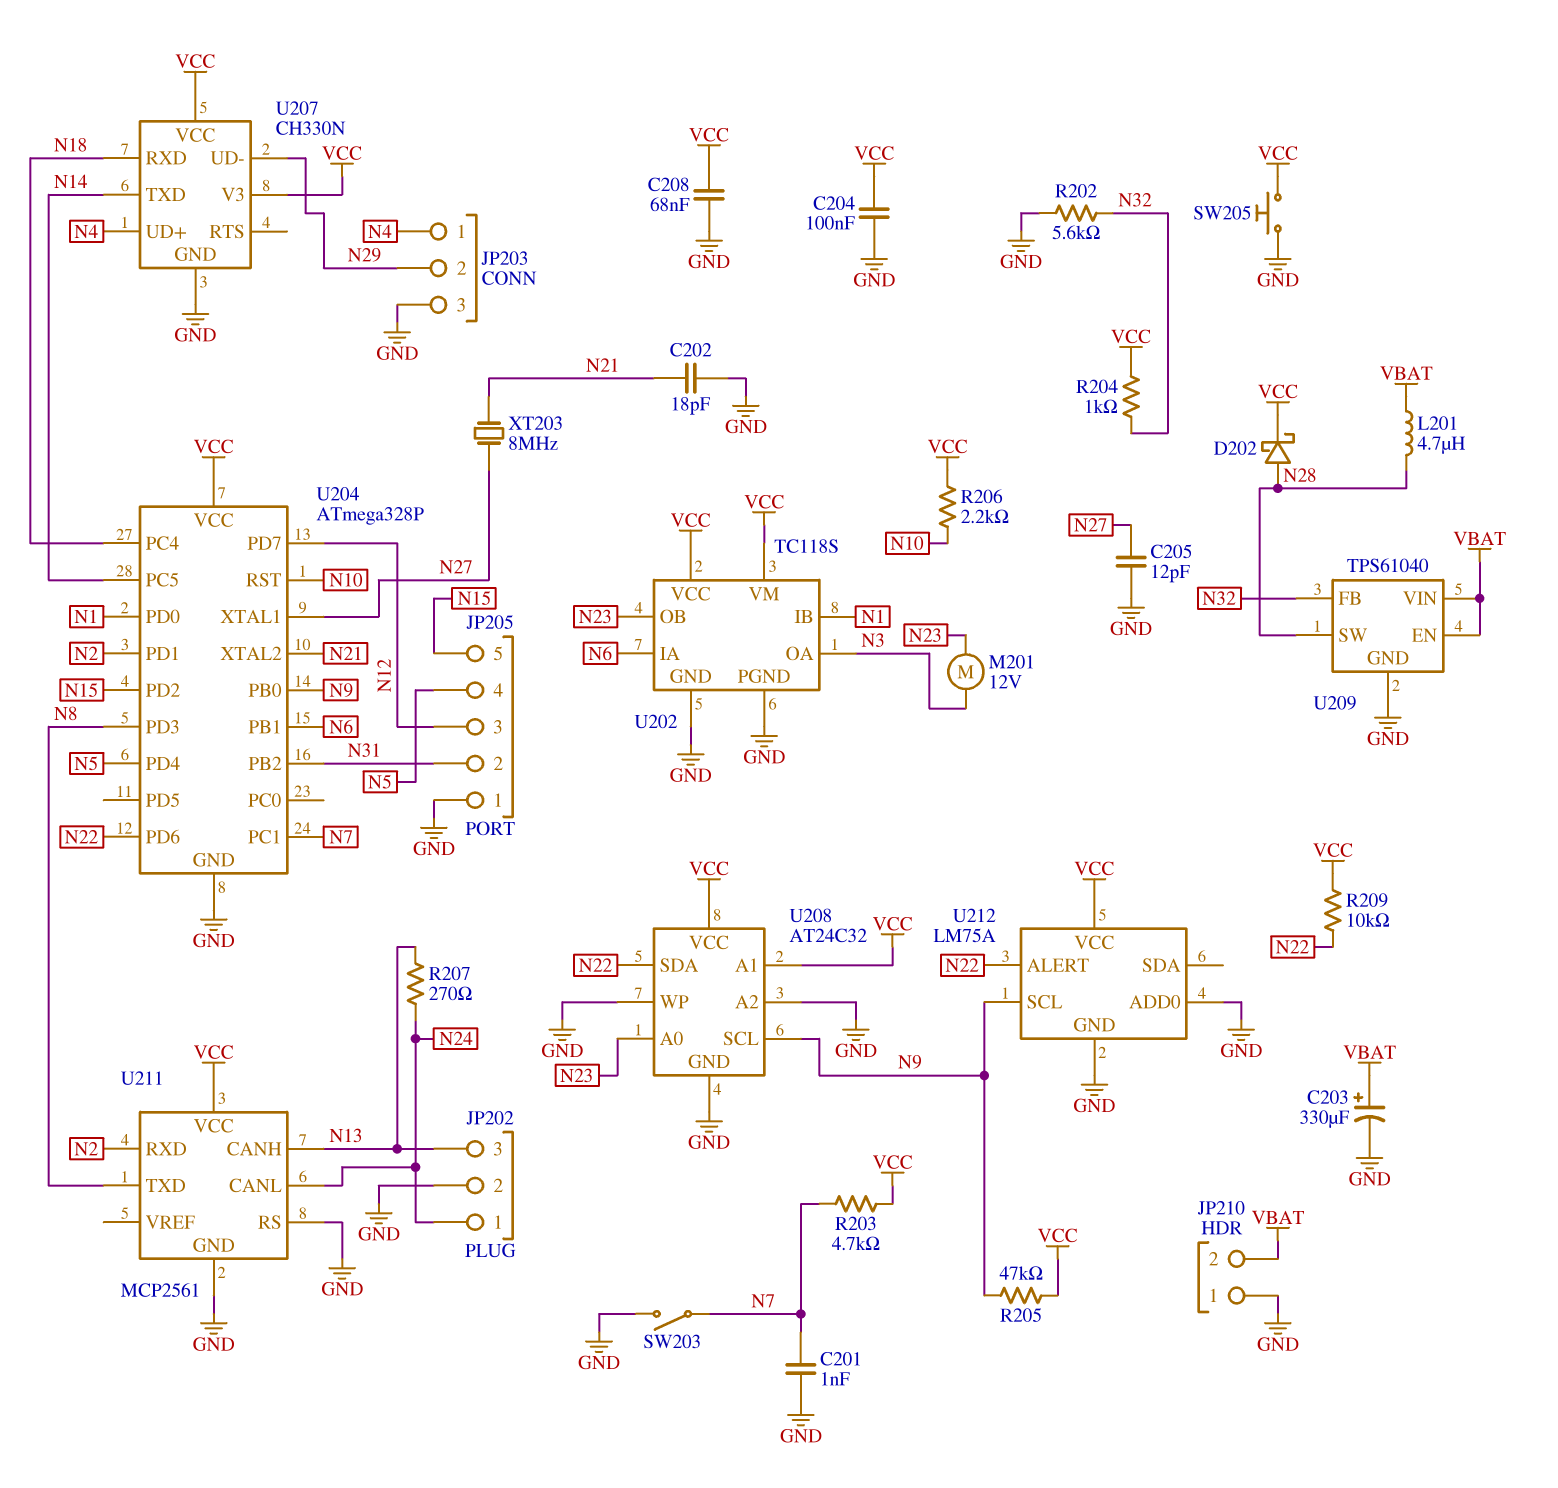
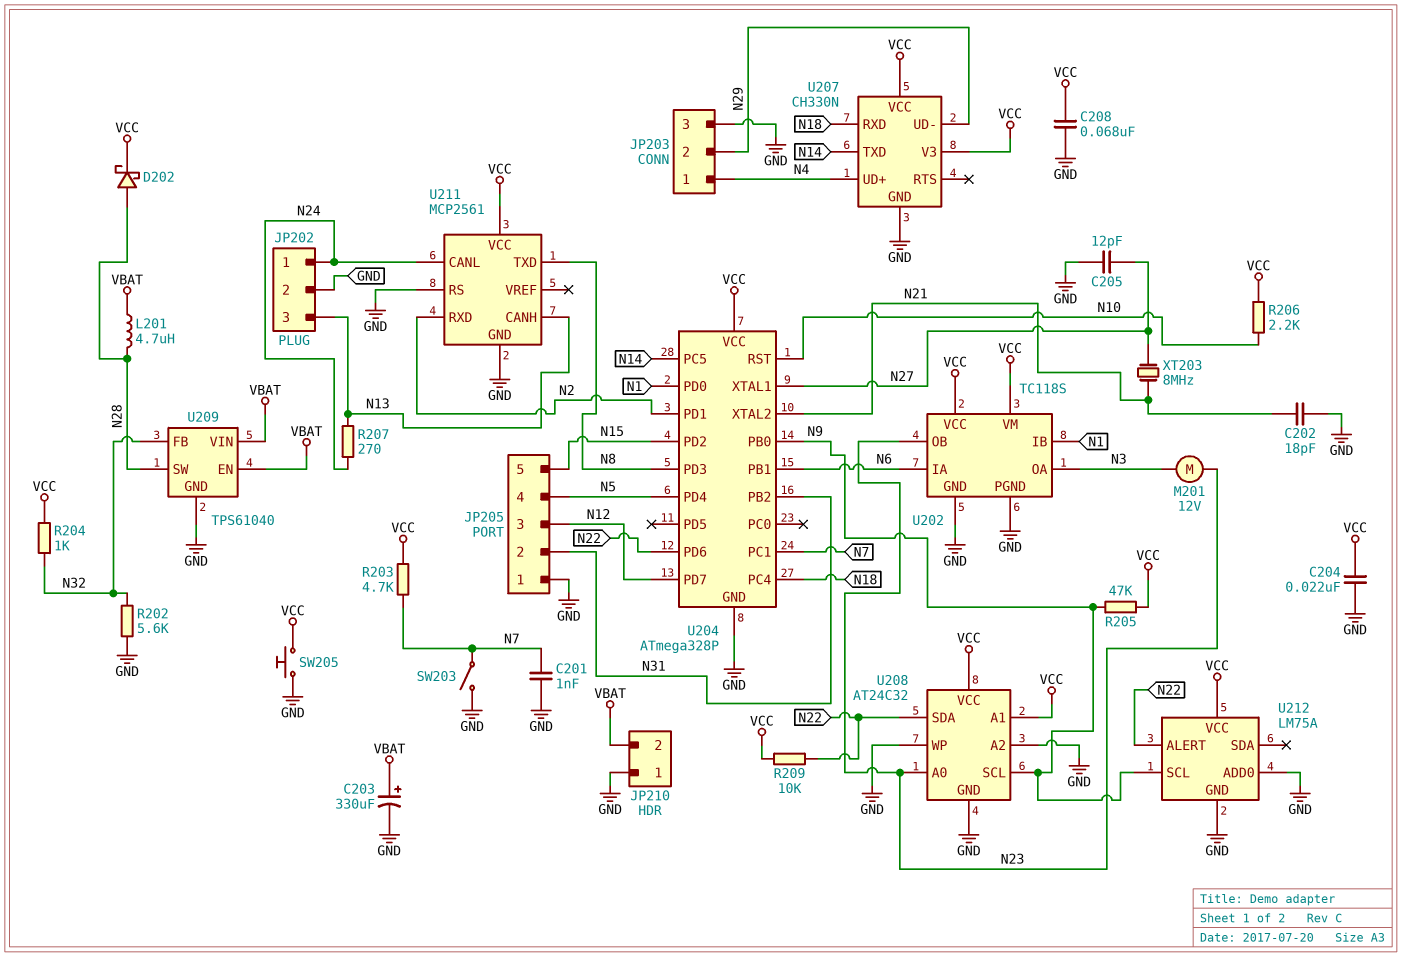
C204: 100nF (GND, VCC) -> 22nF (GND, VCC)

